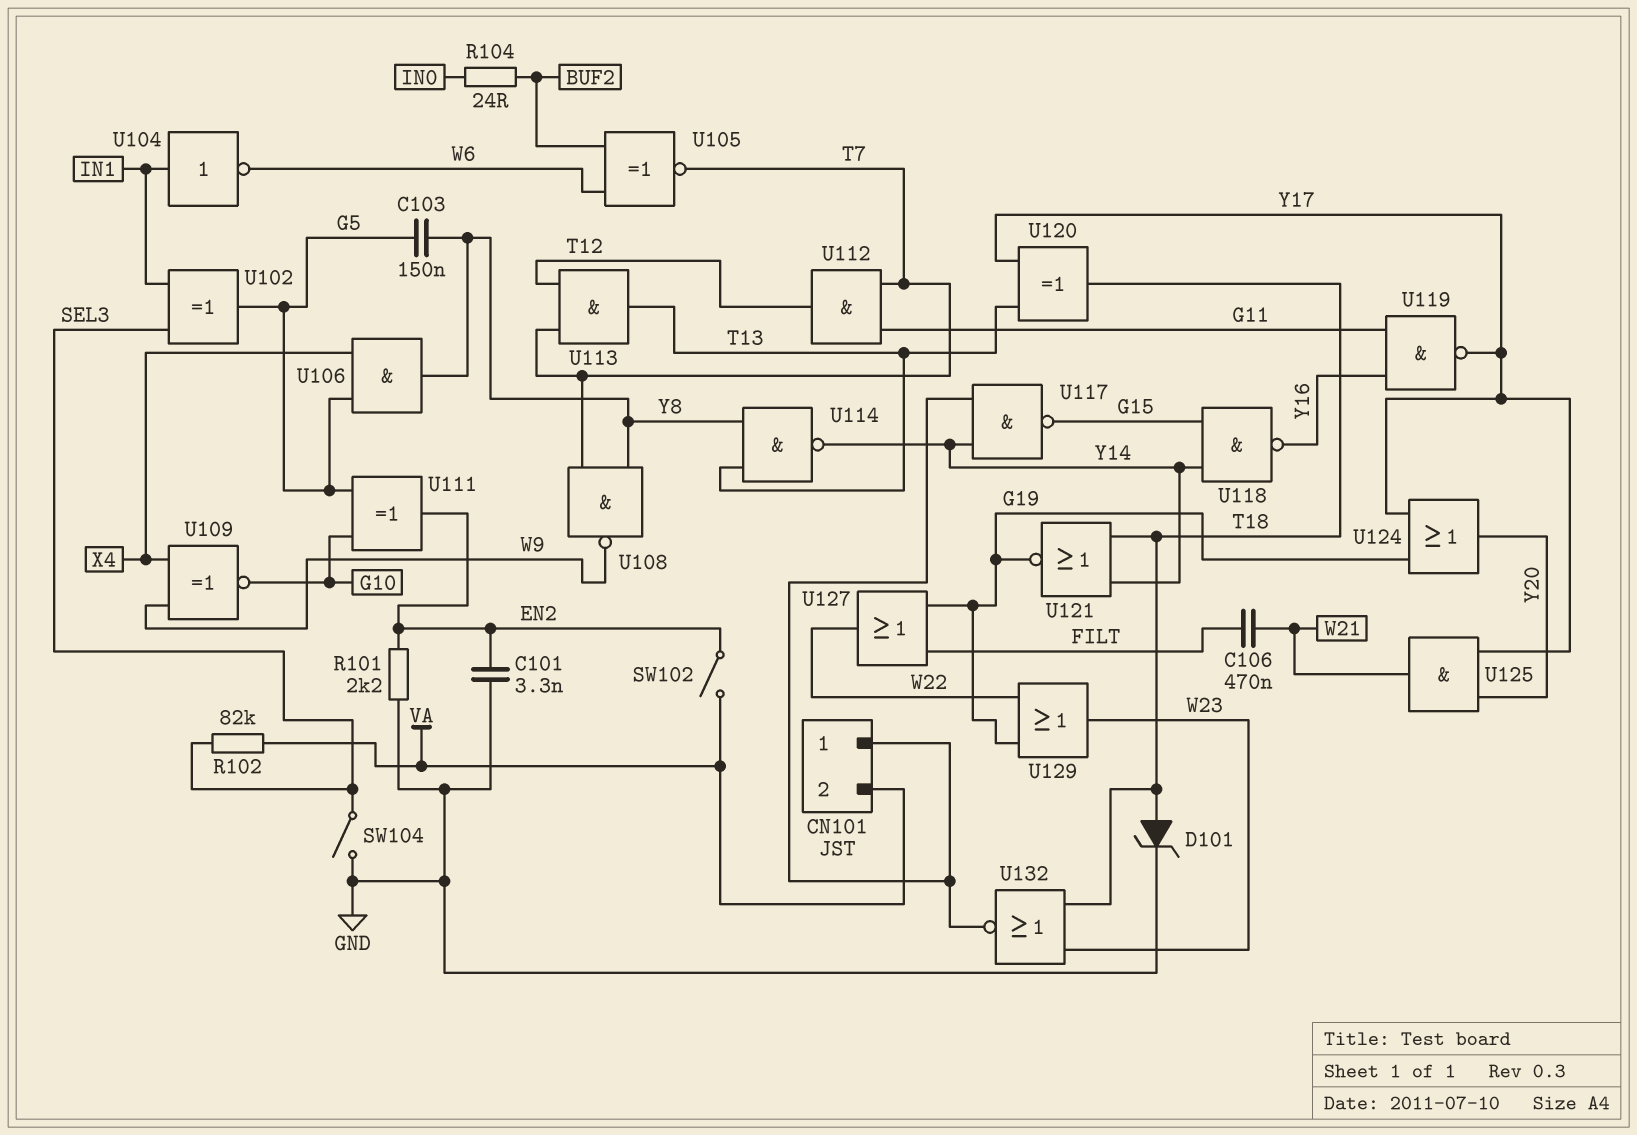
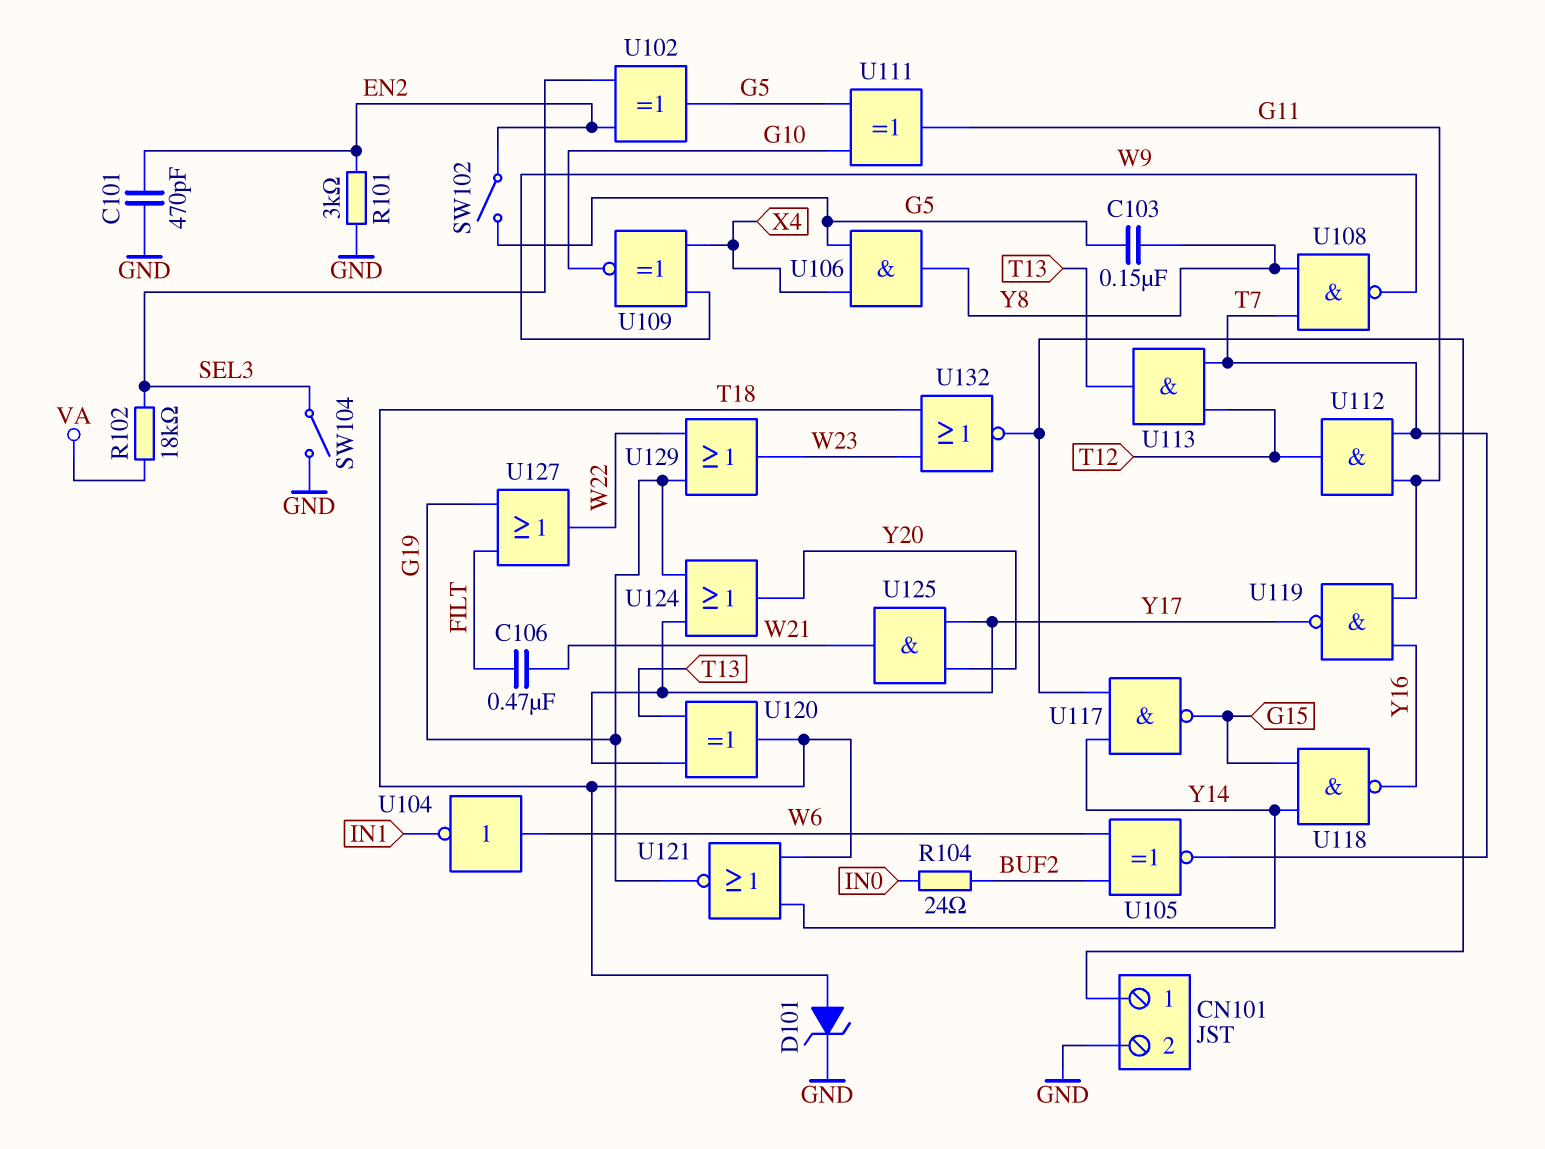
C101: 3.3nF (EN2, GND) -> 470pF (EN2, GND)
CN101 pin 2: VA -> GND
R101: 2.2k (EN2, GND) -> 3k (EN2, GND)
R102: 82k (SEL3, VA) -> 18k (SEL3, VA)
SW102: switch (EN2, VA) -> switch (EN2, G5)
U102: XOR (in IN1, in SEL3, out G5) -> XOR (in EN2, in SEL3, out G5)
U104: NOT (in IN1, out W6) -> NOT (in W6, out IN1)
U111: XOR (in G5, in G10, out EN2) -> XOR (in G5, in G10, out G11)
U114: NAND (in T13, in Y8, out Y14) -> none

